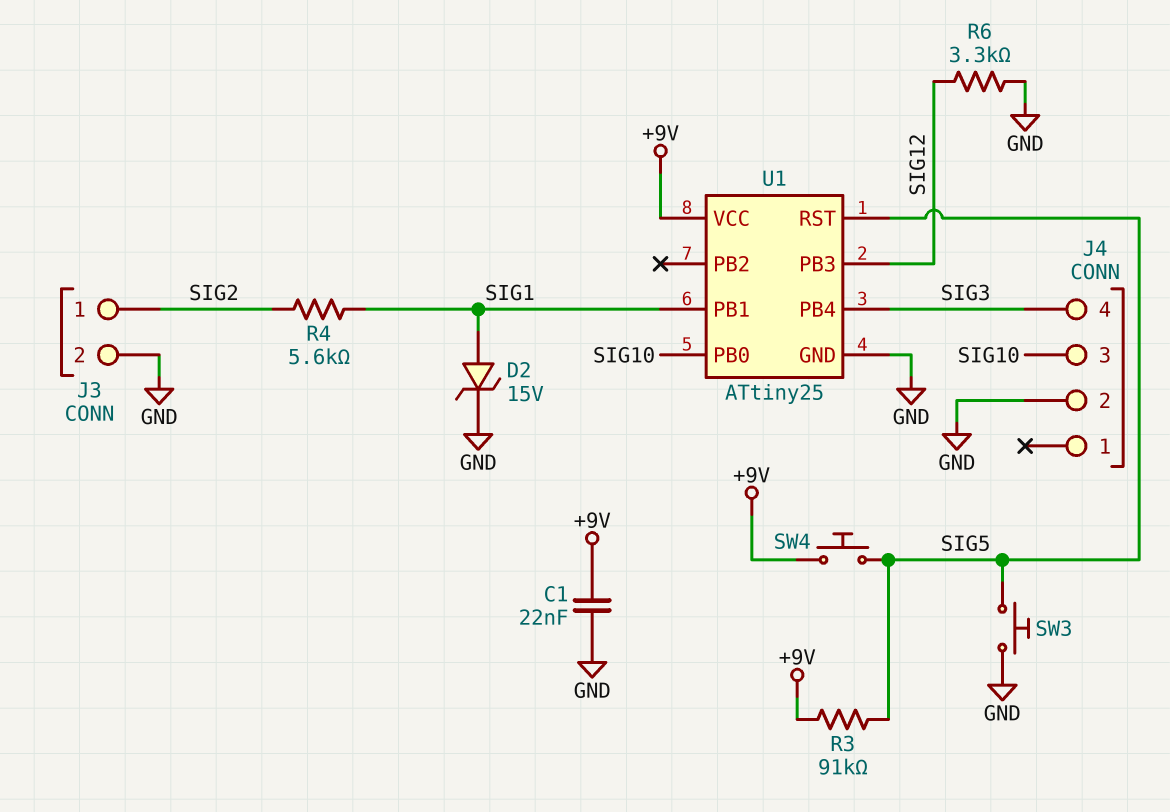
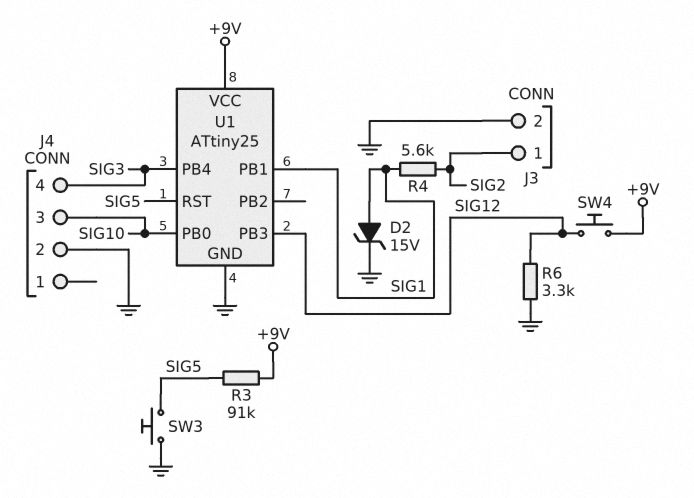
C1: 22nF (+9V, GND) -> none
SW4: button (+9V, SIG5) -> button (+9V, SIG12)

